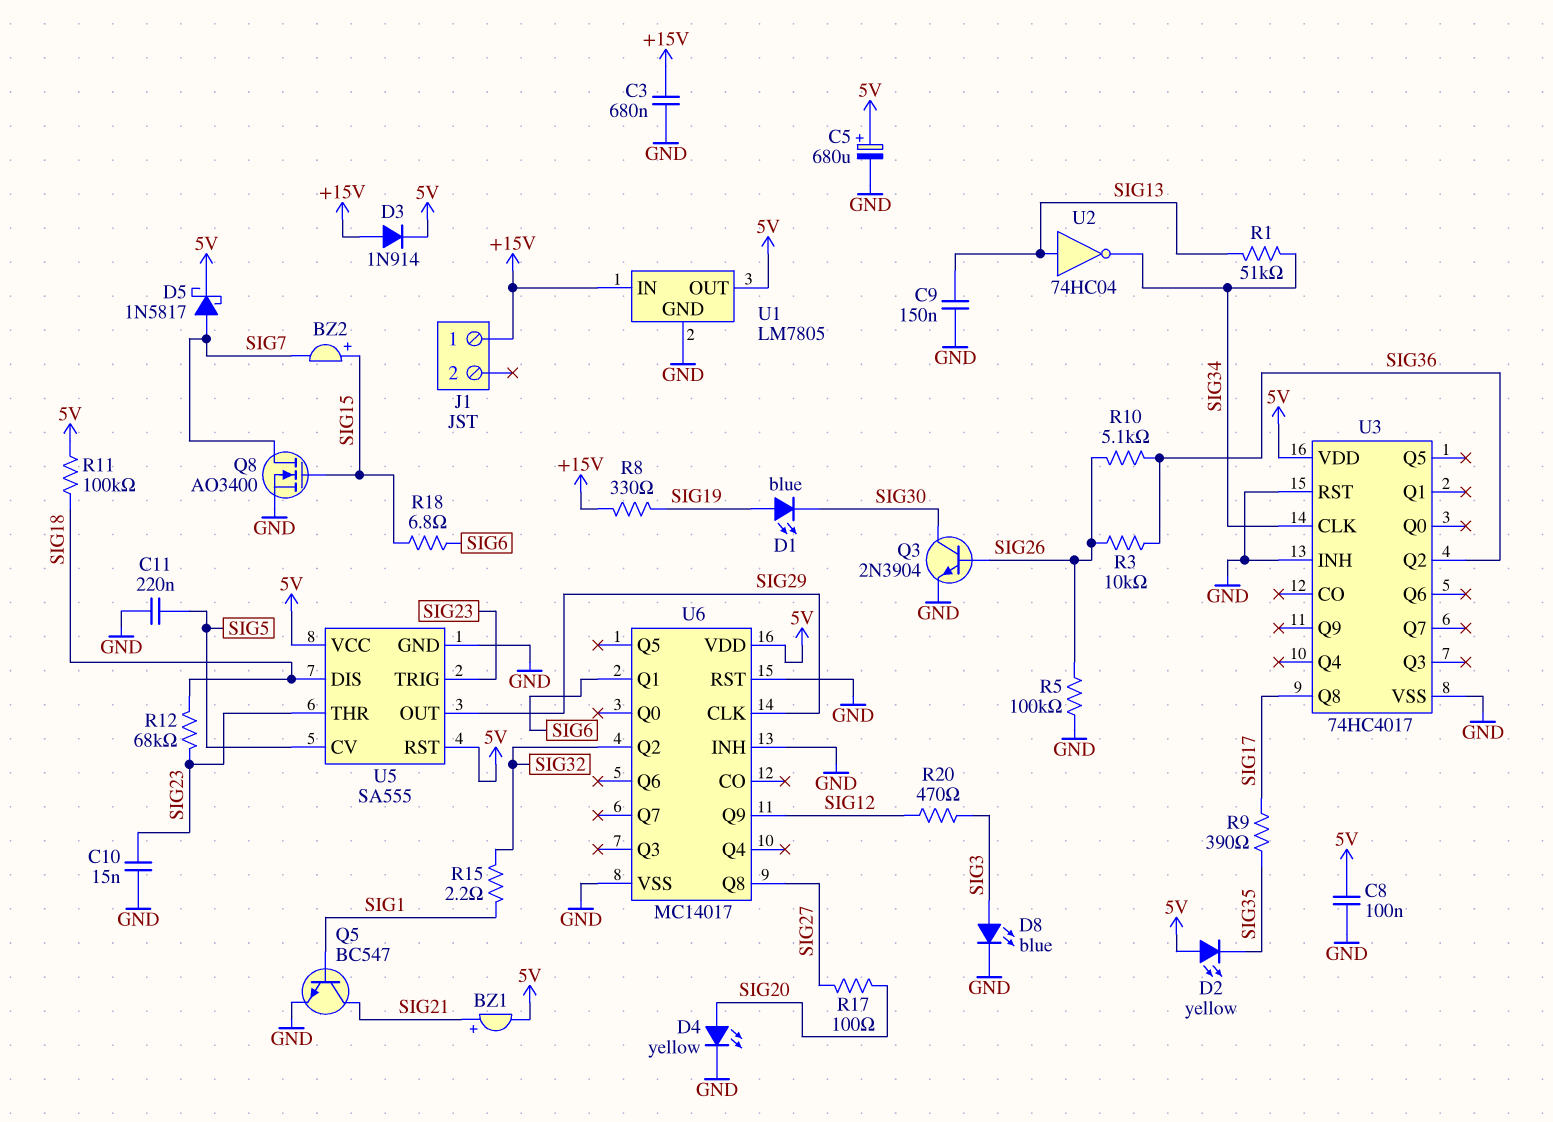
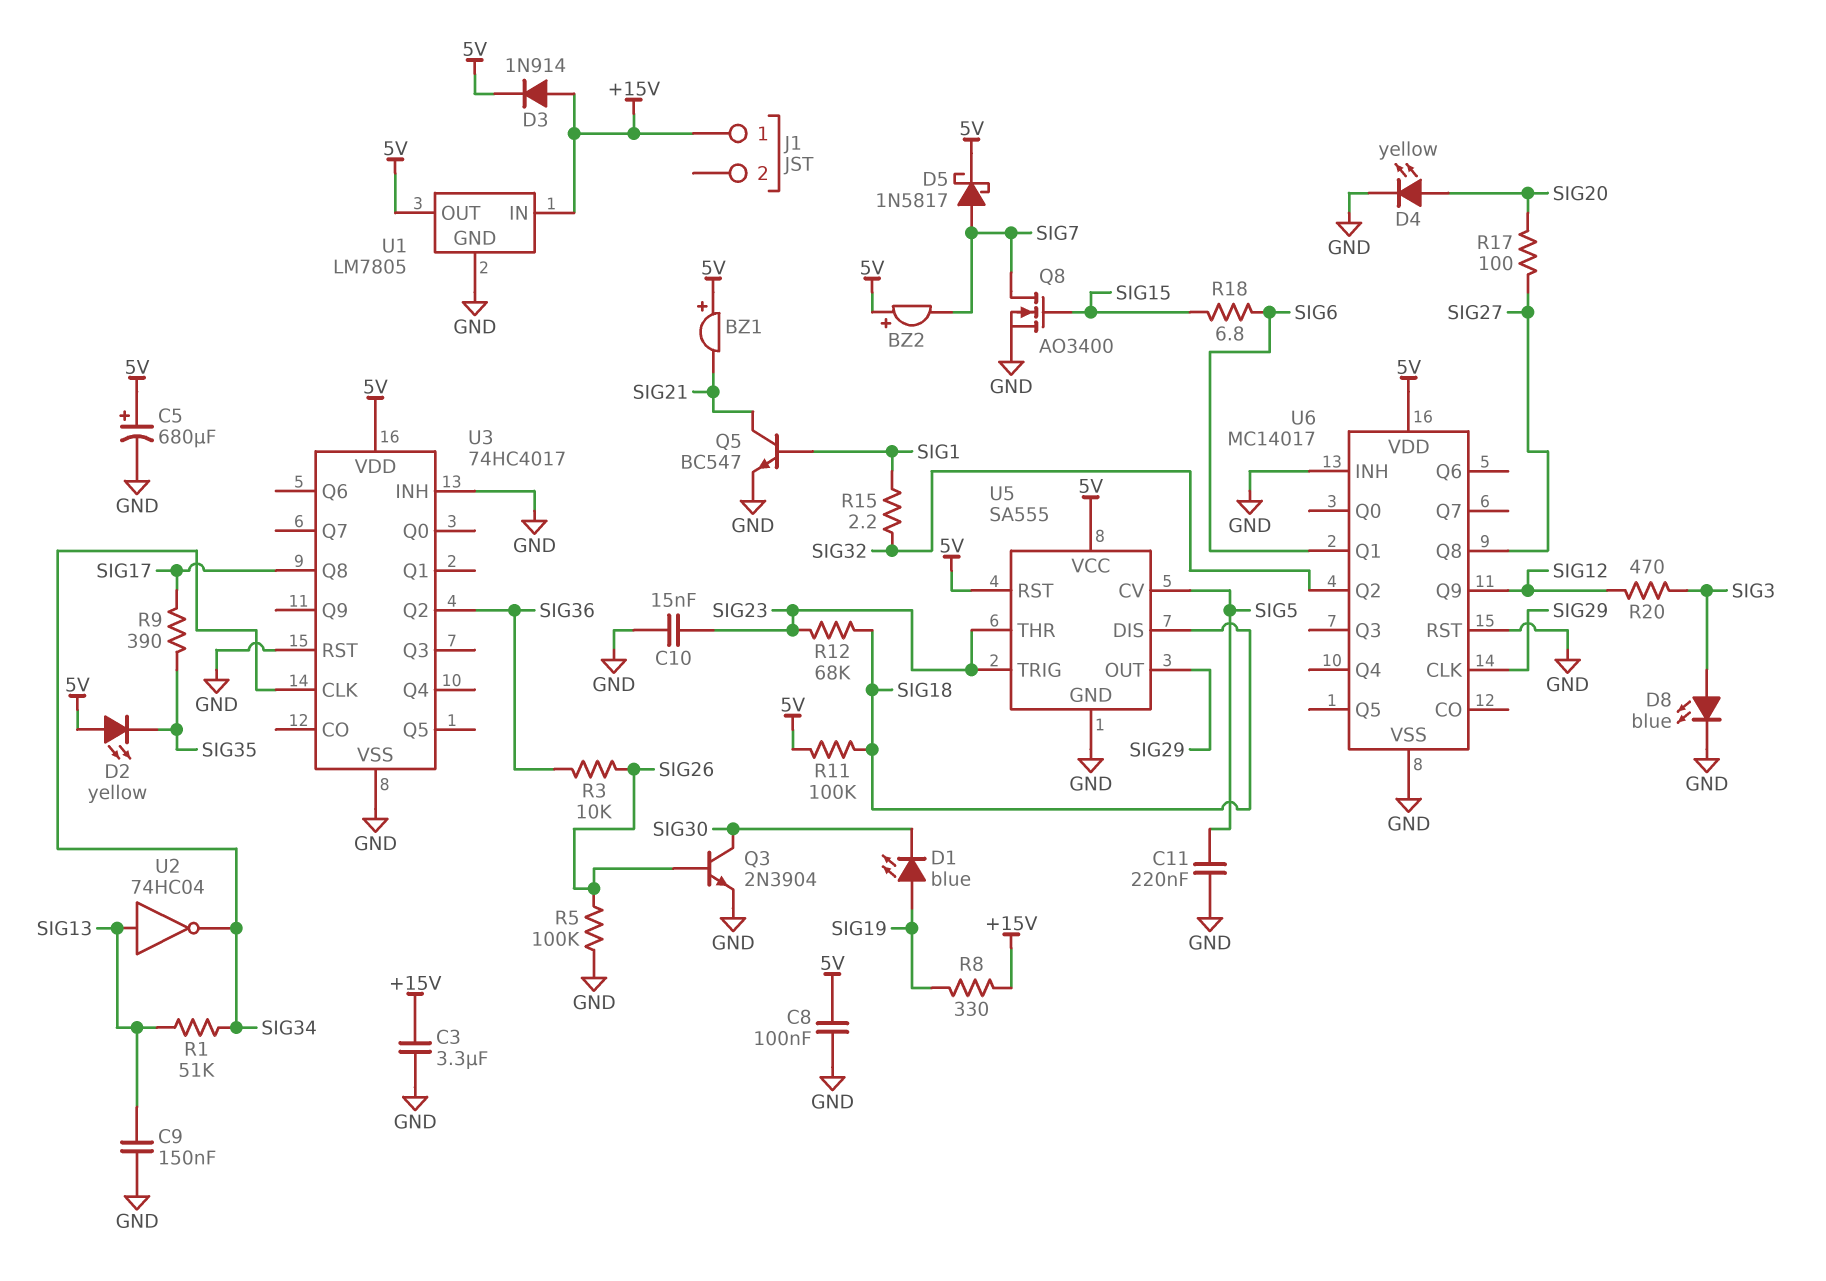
BZ1: buzzer (plus SIG21, minus 5V) -> buzzer (plus 5V, minus SIG21)
BZ2: buzzer (plus SIG15, minus SIG7) -> buzzer (plus 5V, minus SIG7)
C3: 680nF (+15V, GND) -> 3.3uF (+15V, GND)
R10: 5.1k (SIG26, SIG36) -> none

